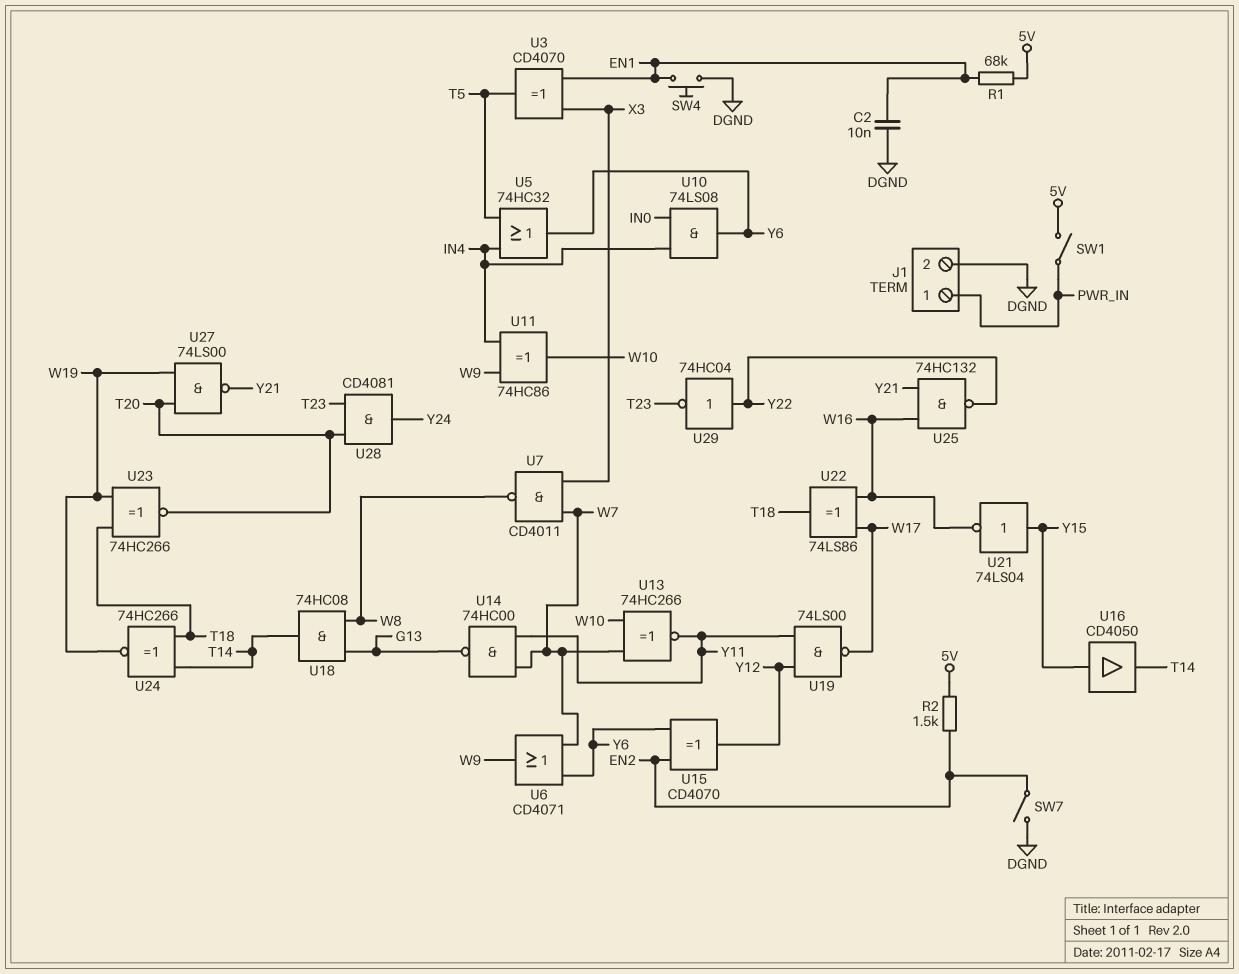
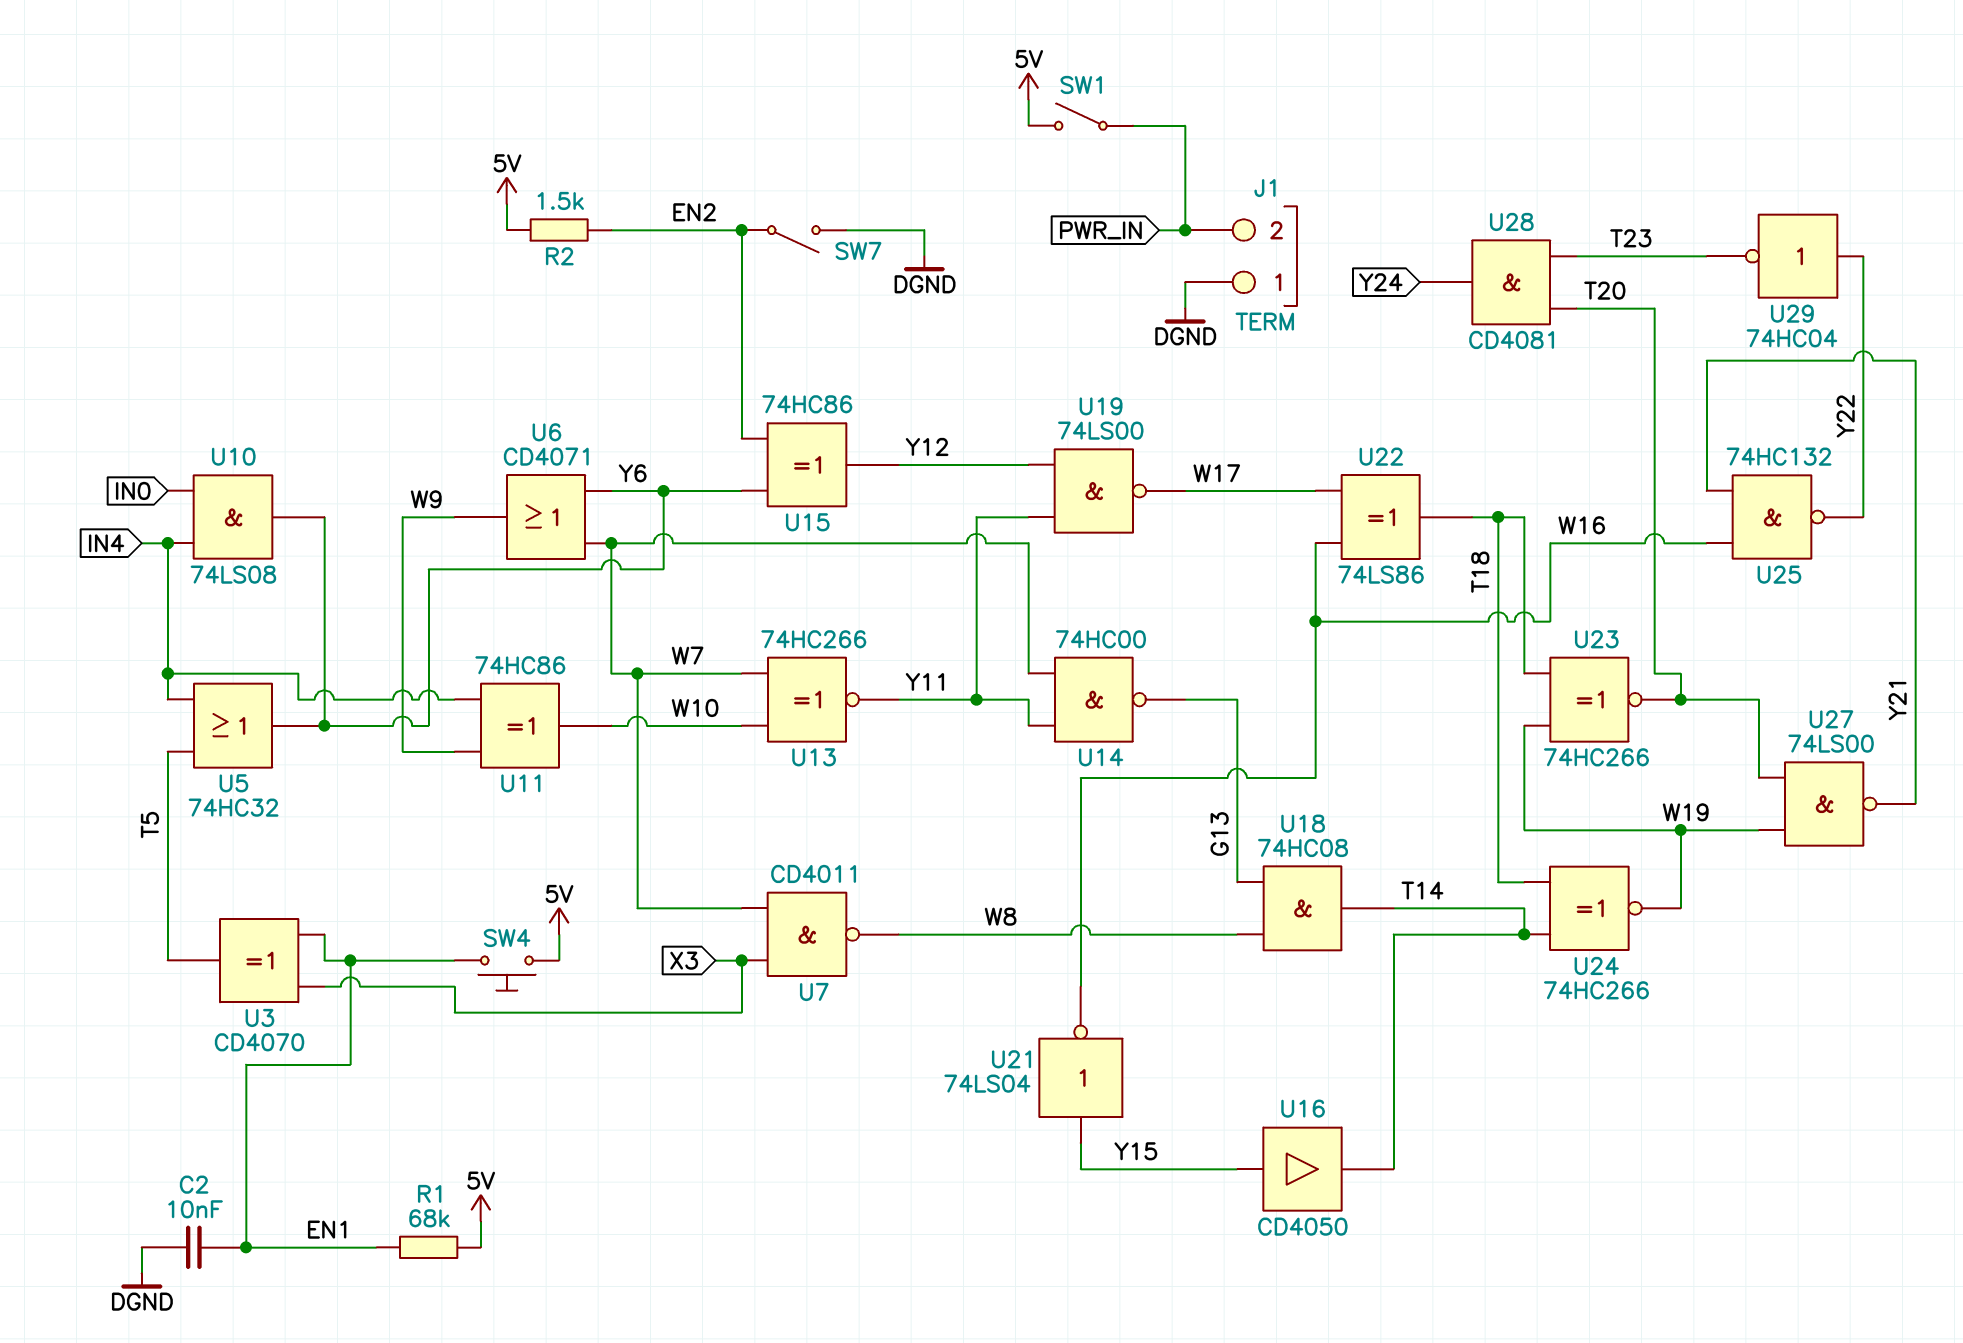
J1 pin 1: PWR_IN -> DGND
J1 pin 2: DGND -> PWR_IN
SW4: button (DGND, EN1) -> button (5V, EN1)
U15: XOR CD4070 (in EN2, in Y6, out Y12) -> XOR 74HC86 (in EN2, in Y6, out Y12)

